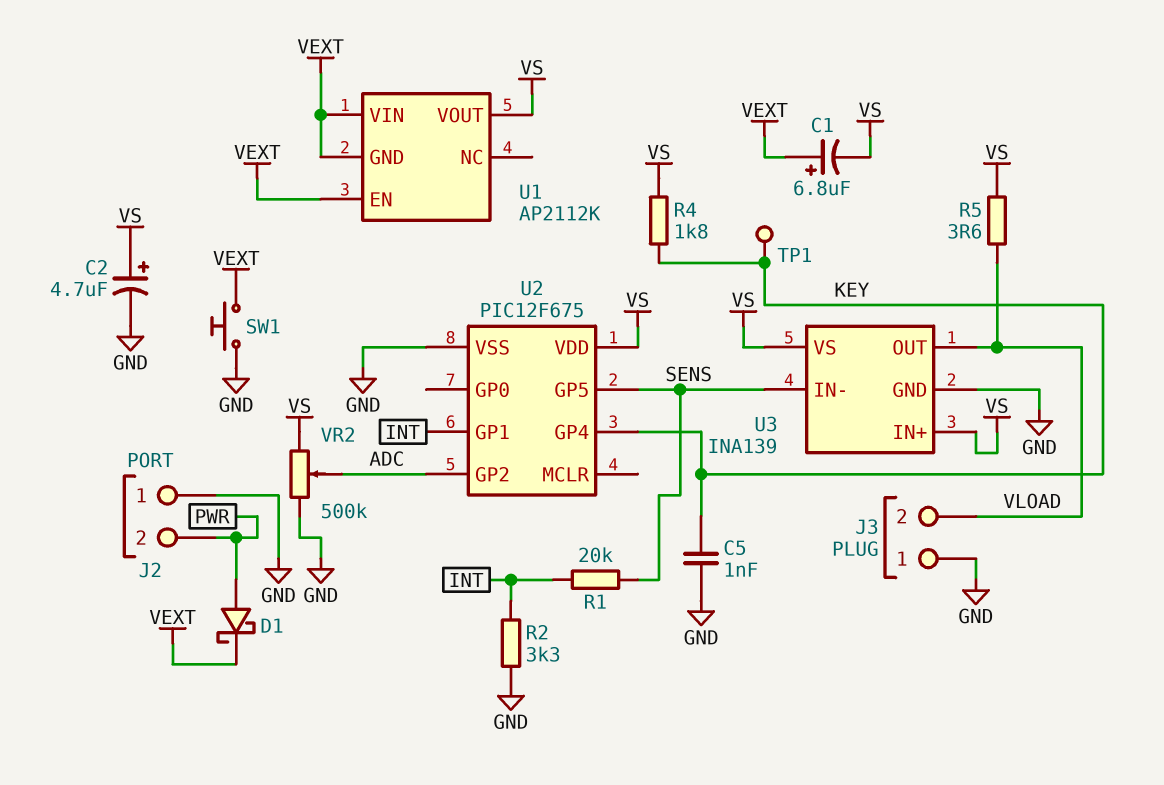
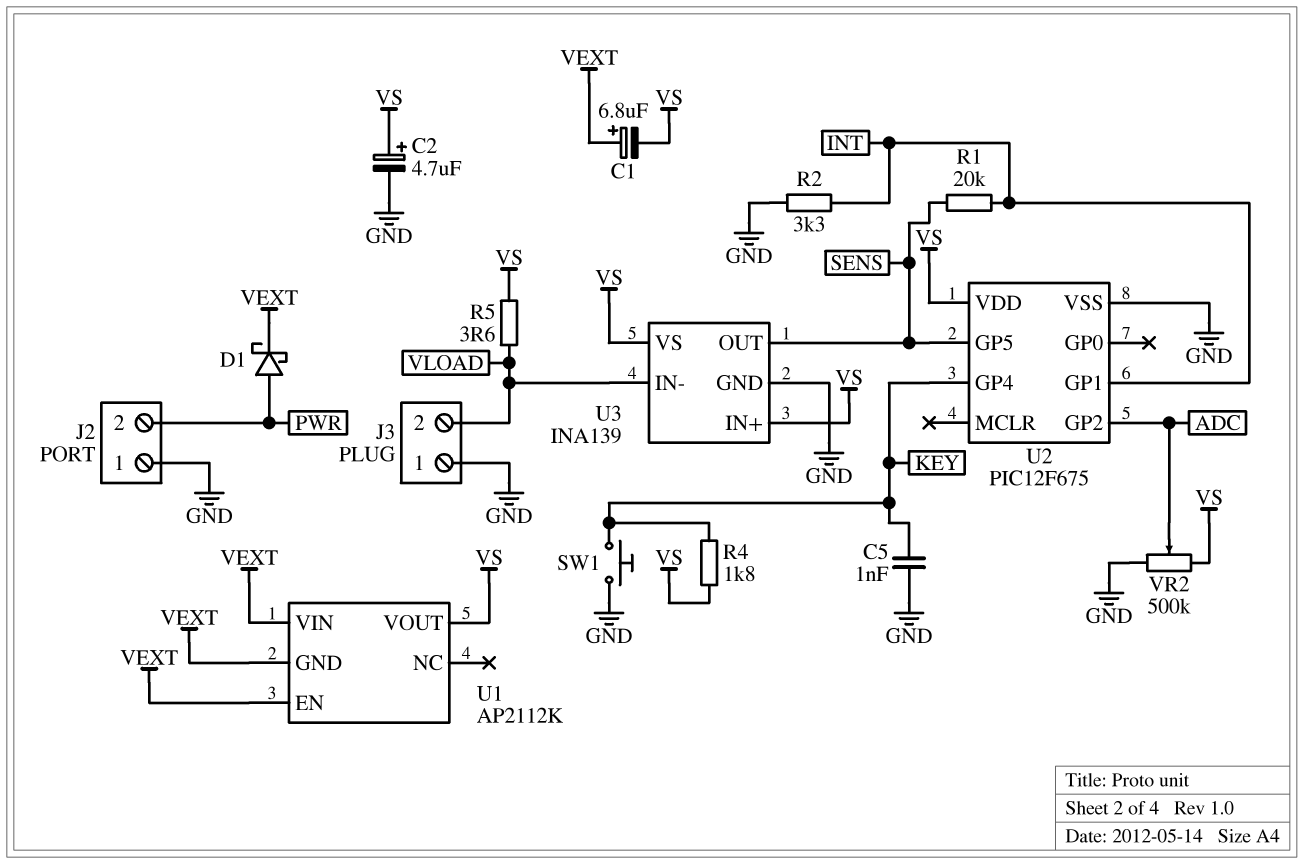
SW1: button (GND, VEXT) -> button (GND, KEY)
TP1: test point (KEY) -> none
U3 pin IN-: SENS -> VLOAD
U3 pin OUT: VLOAD -> SENS

